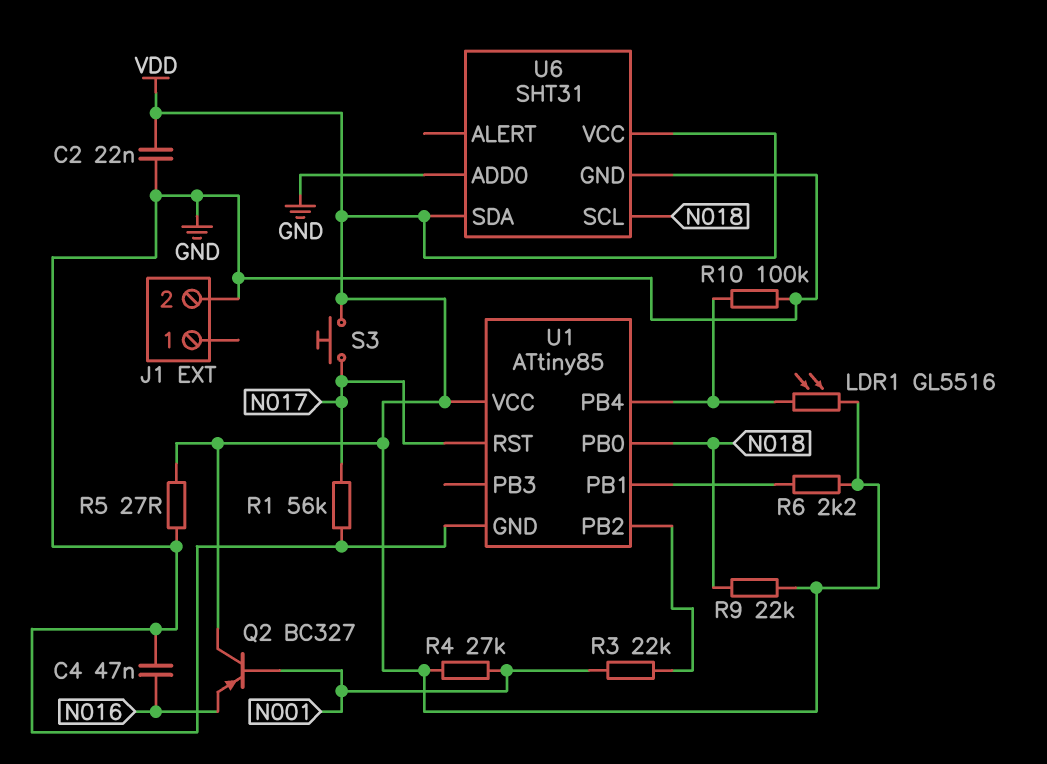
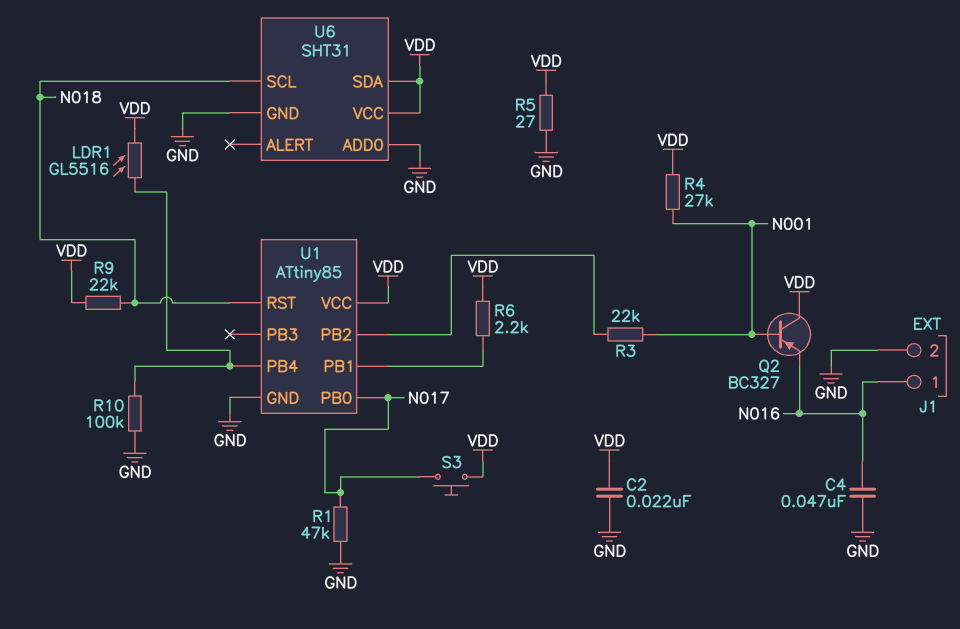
J1 pin 1: none -> N016
R1: 56k (GND, N017) -> 47k (GND, N017)
U1 pin PB0: N018 -> N017
U1 pin RST: N017 -> N018

